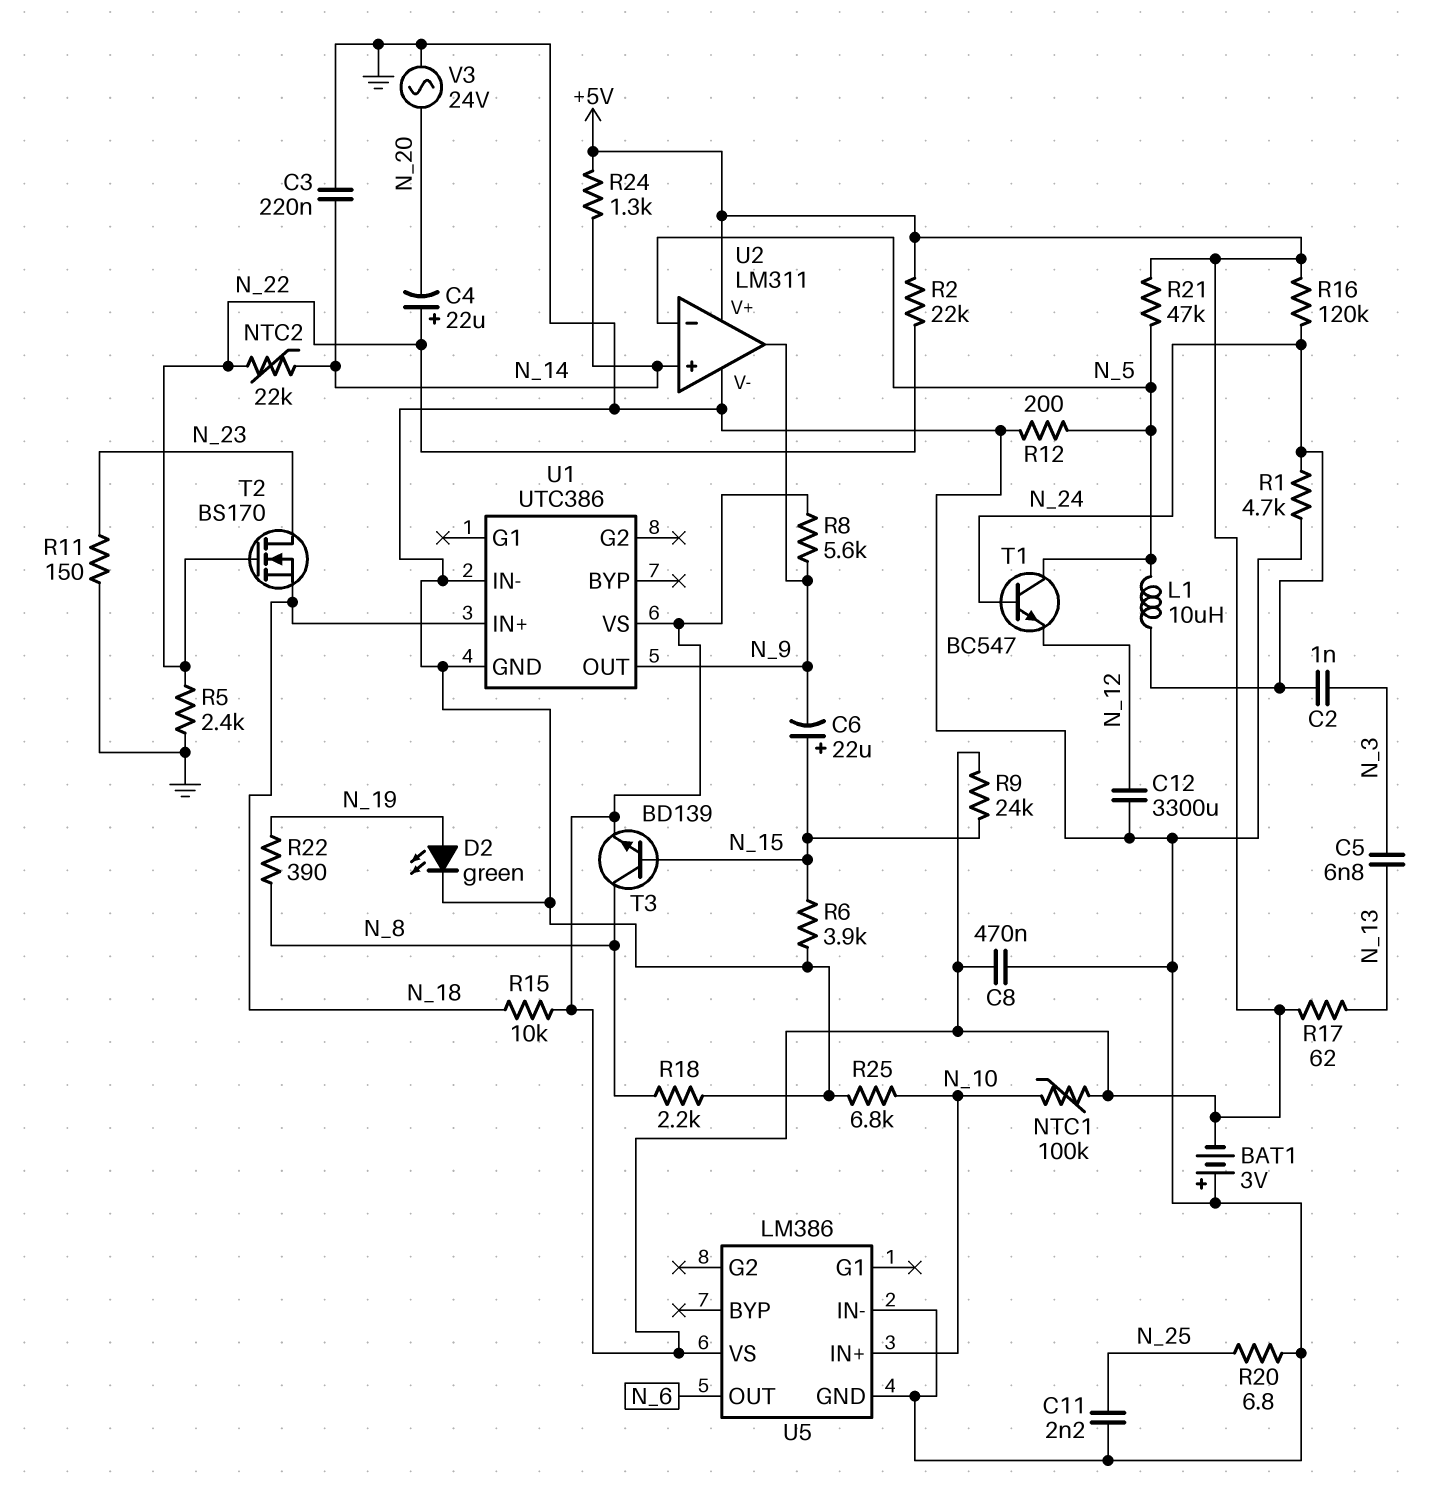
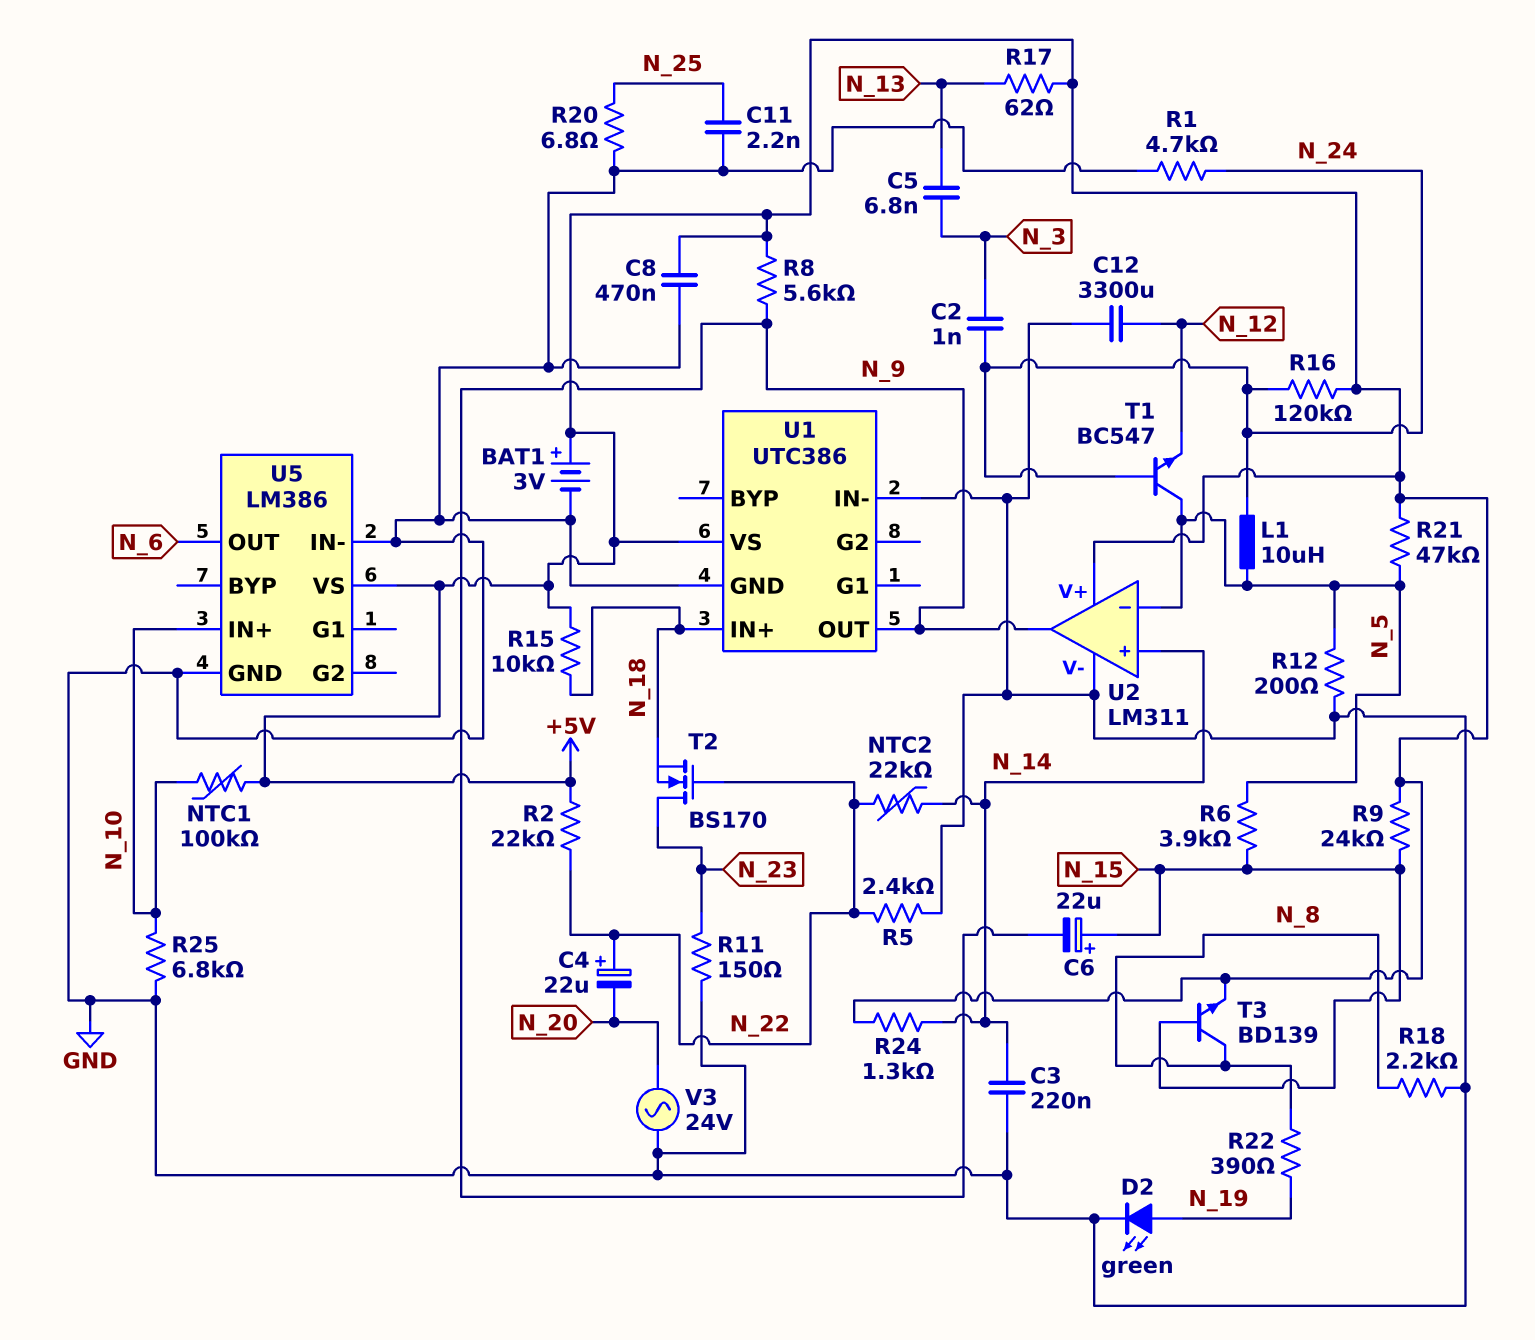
BAT1: 3V (plus GND, minus +5V) -> 3V (plus +5V, minus GND)
R6: 3.9k (GND, N_15) -> 3.9k (N_5, N_15)

